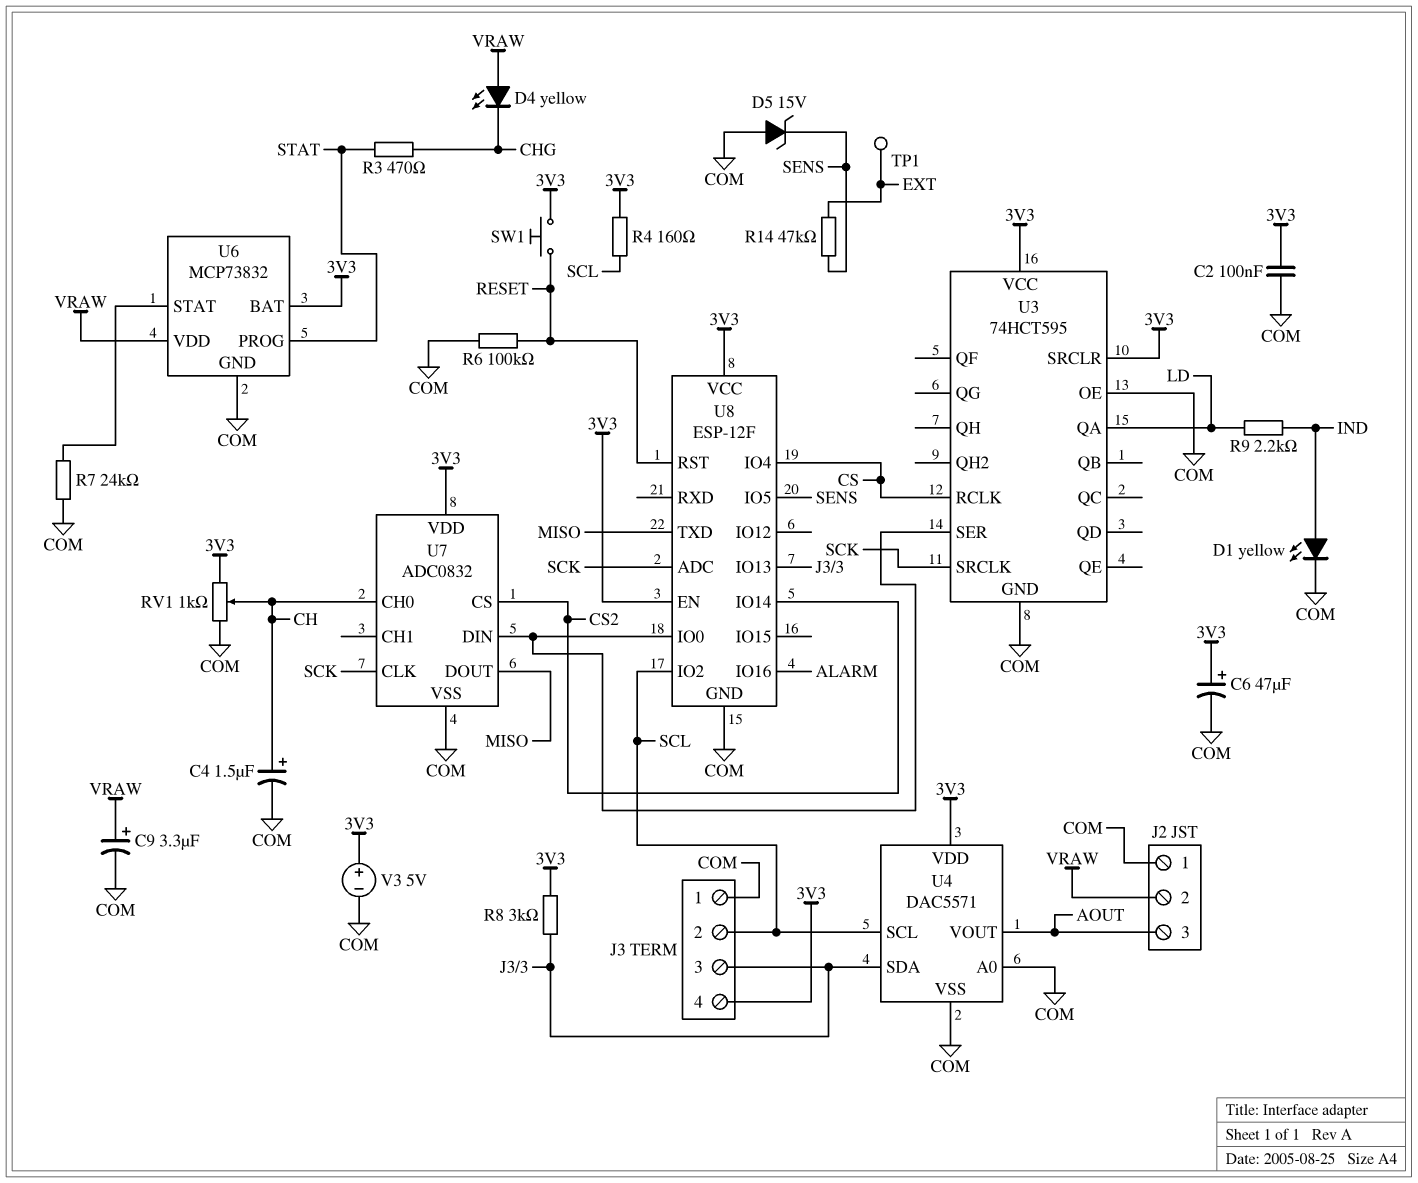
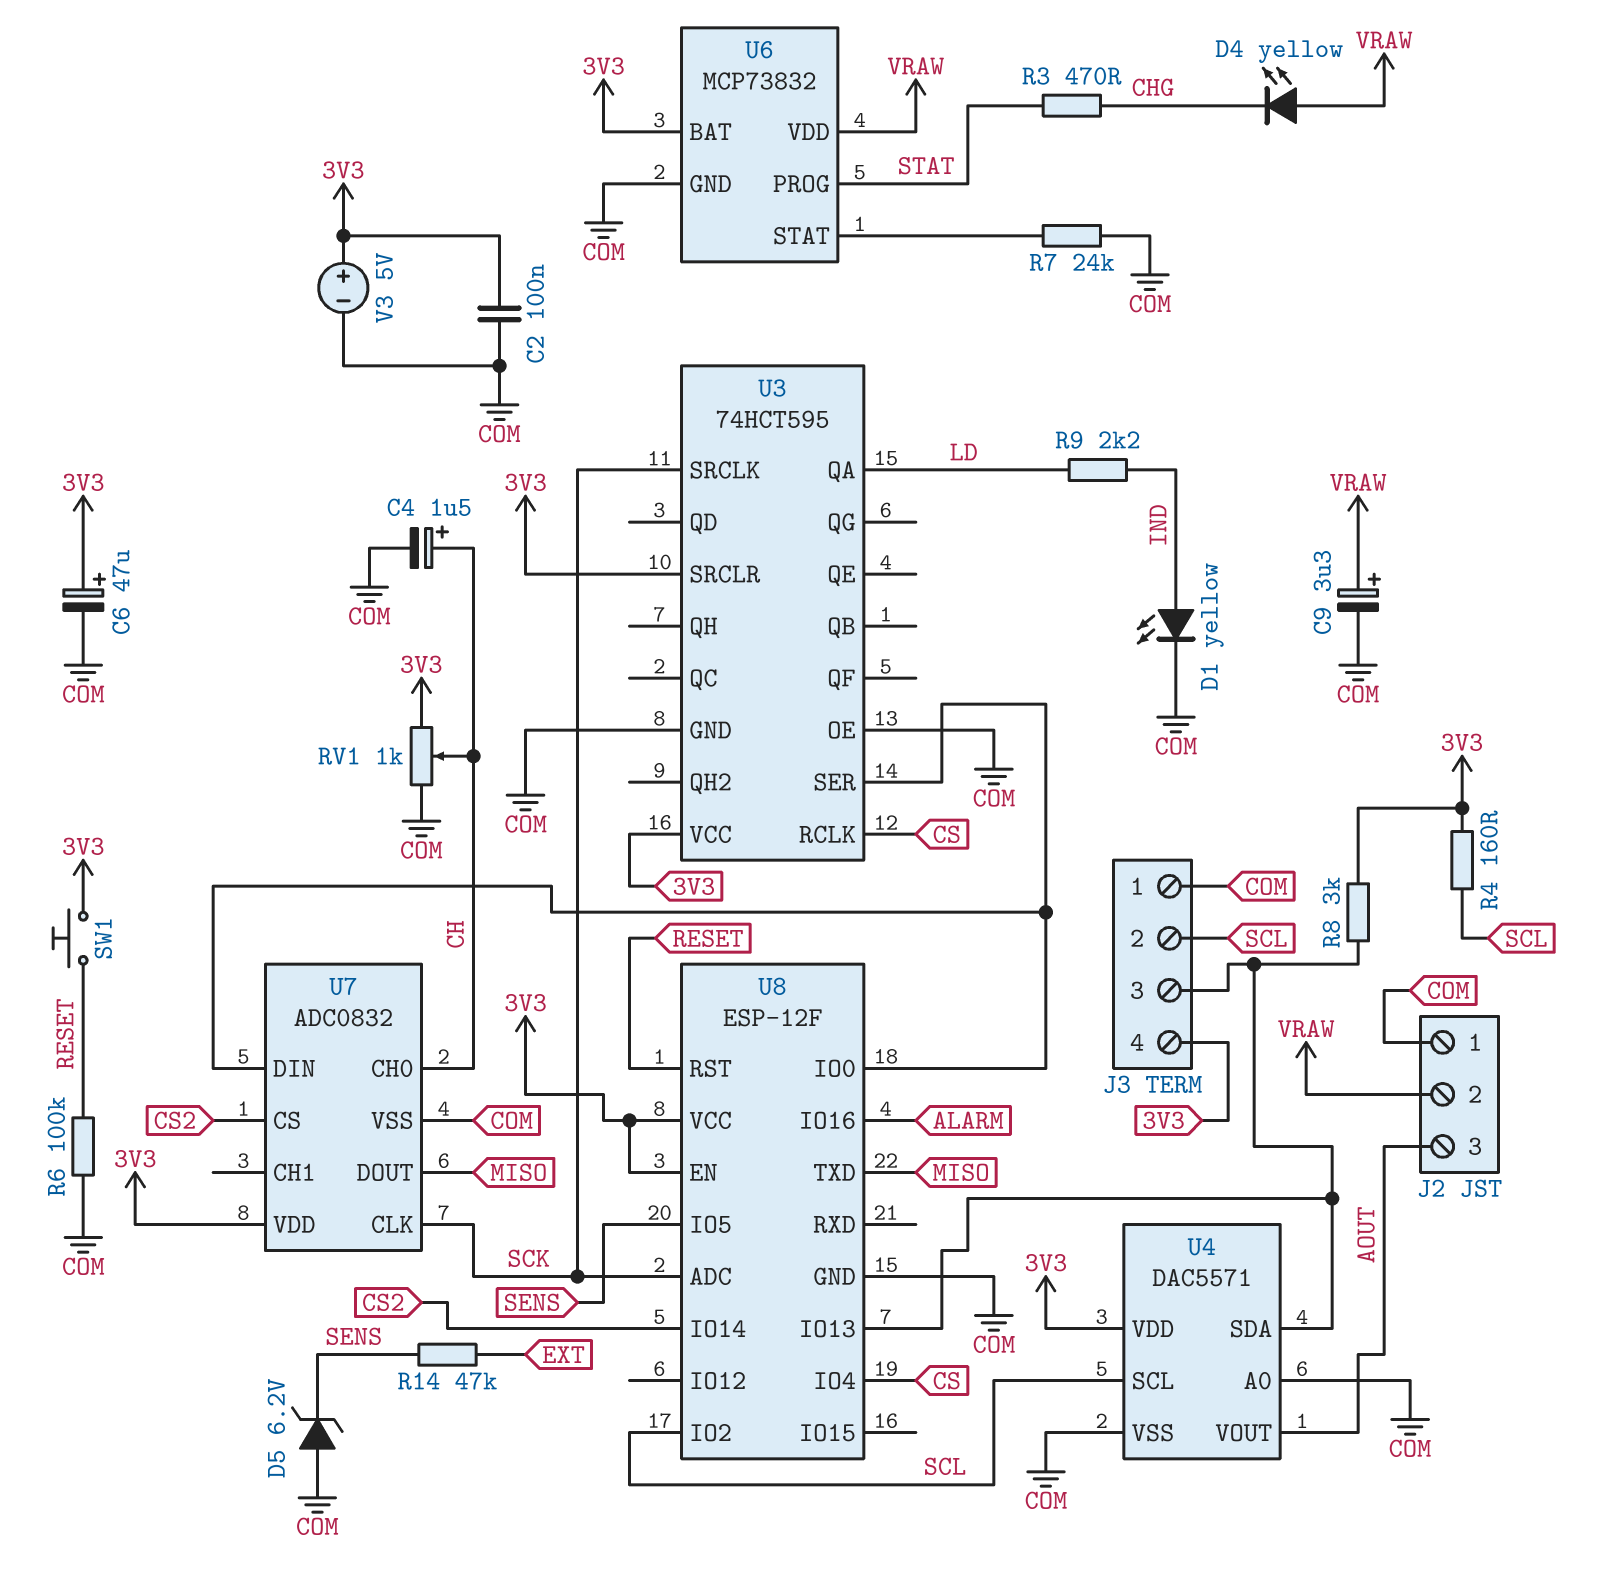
D5: zener 15V (A COM, K SENS) -> zener 6.2V (A COM, K SENS)
TP1: test point (EXT) -> none

